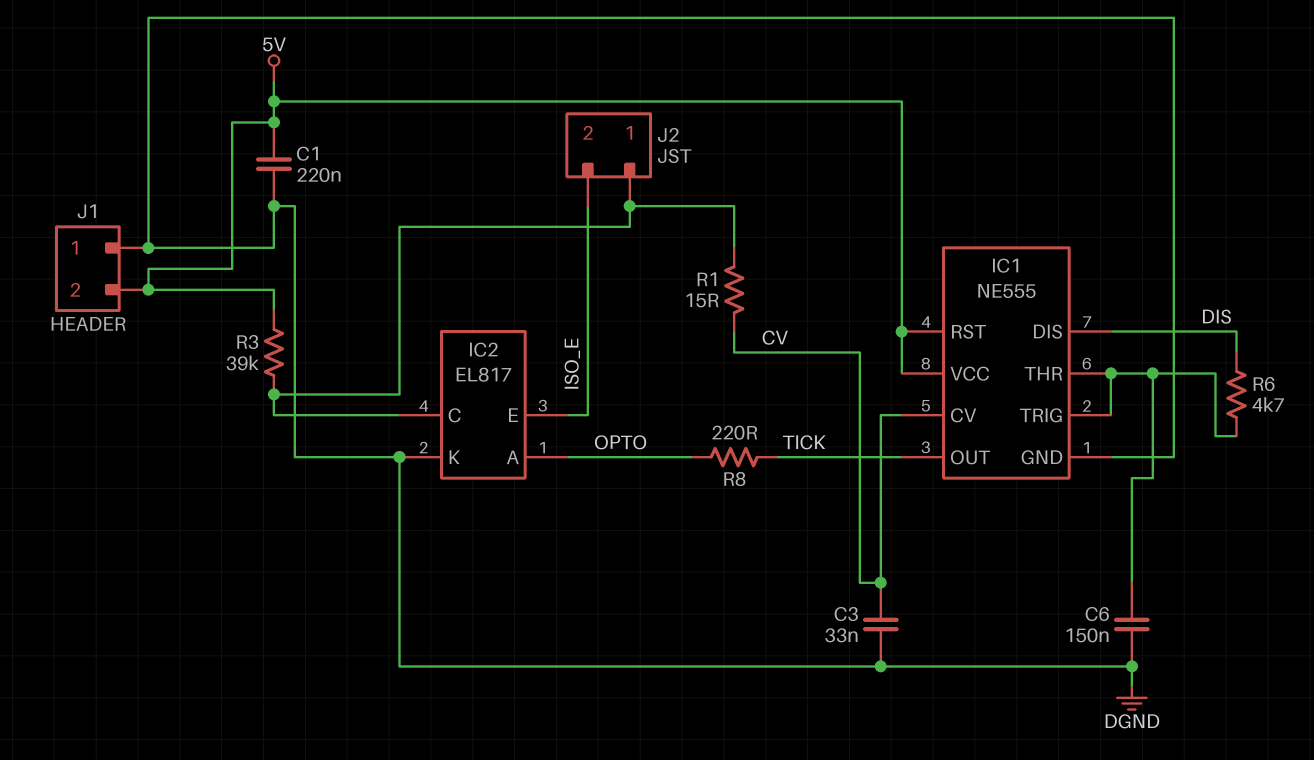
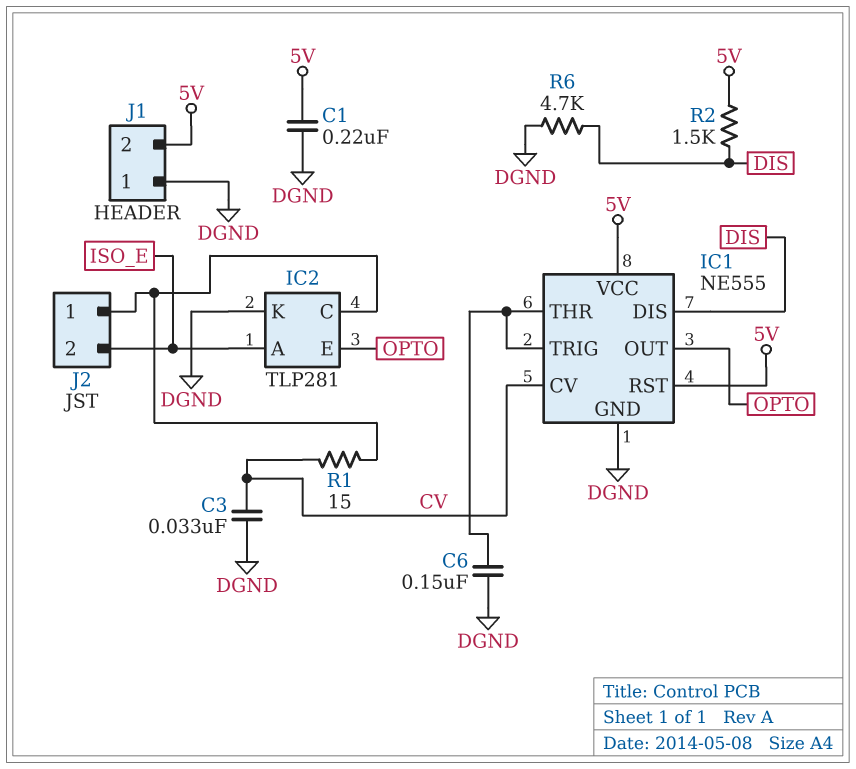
IC1 pin OUT: TICK -> OPTO
IC2: EL817 -> TLP281
IC2 pin A: OPTO -> ISO_E
IC2 pin E: ISO_E -> OPTO
R2: none -> 1.5k (5V, DIS)
R3: 39k (5V, IC2/C) -> none
R6: 4.7k (DIS, IC1/THR) -> 4.7k (DGND, DIS)
R8: 220 (OPTO, TICK) -> none

